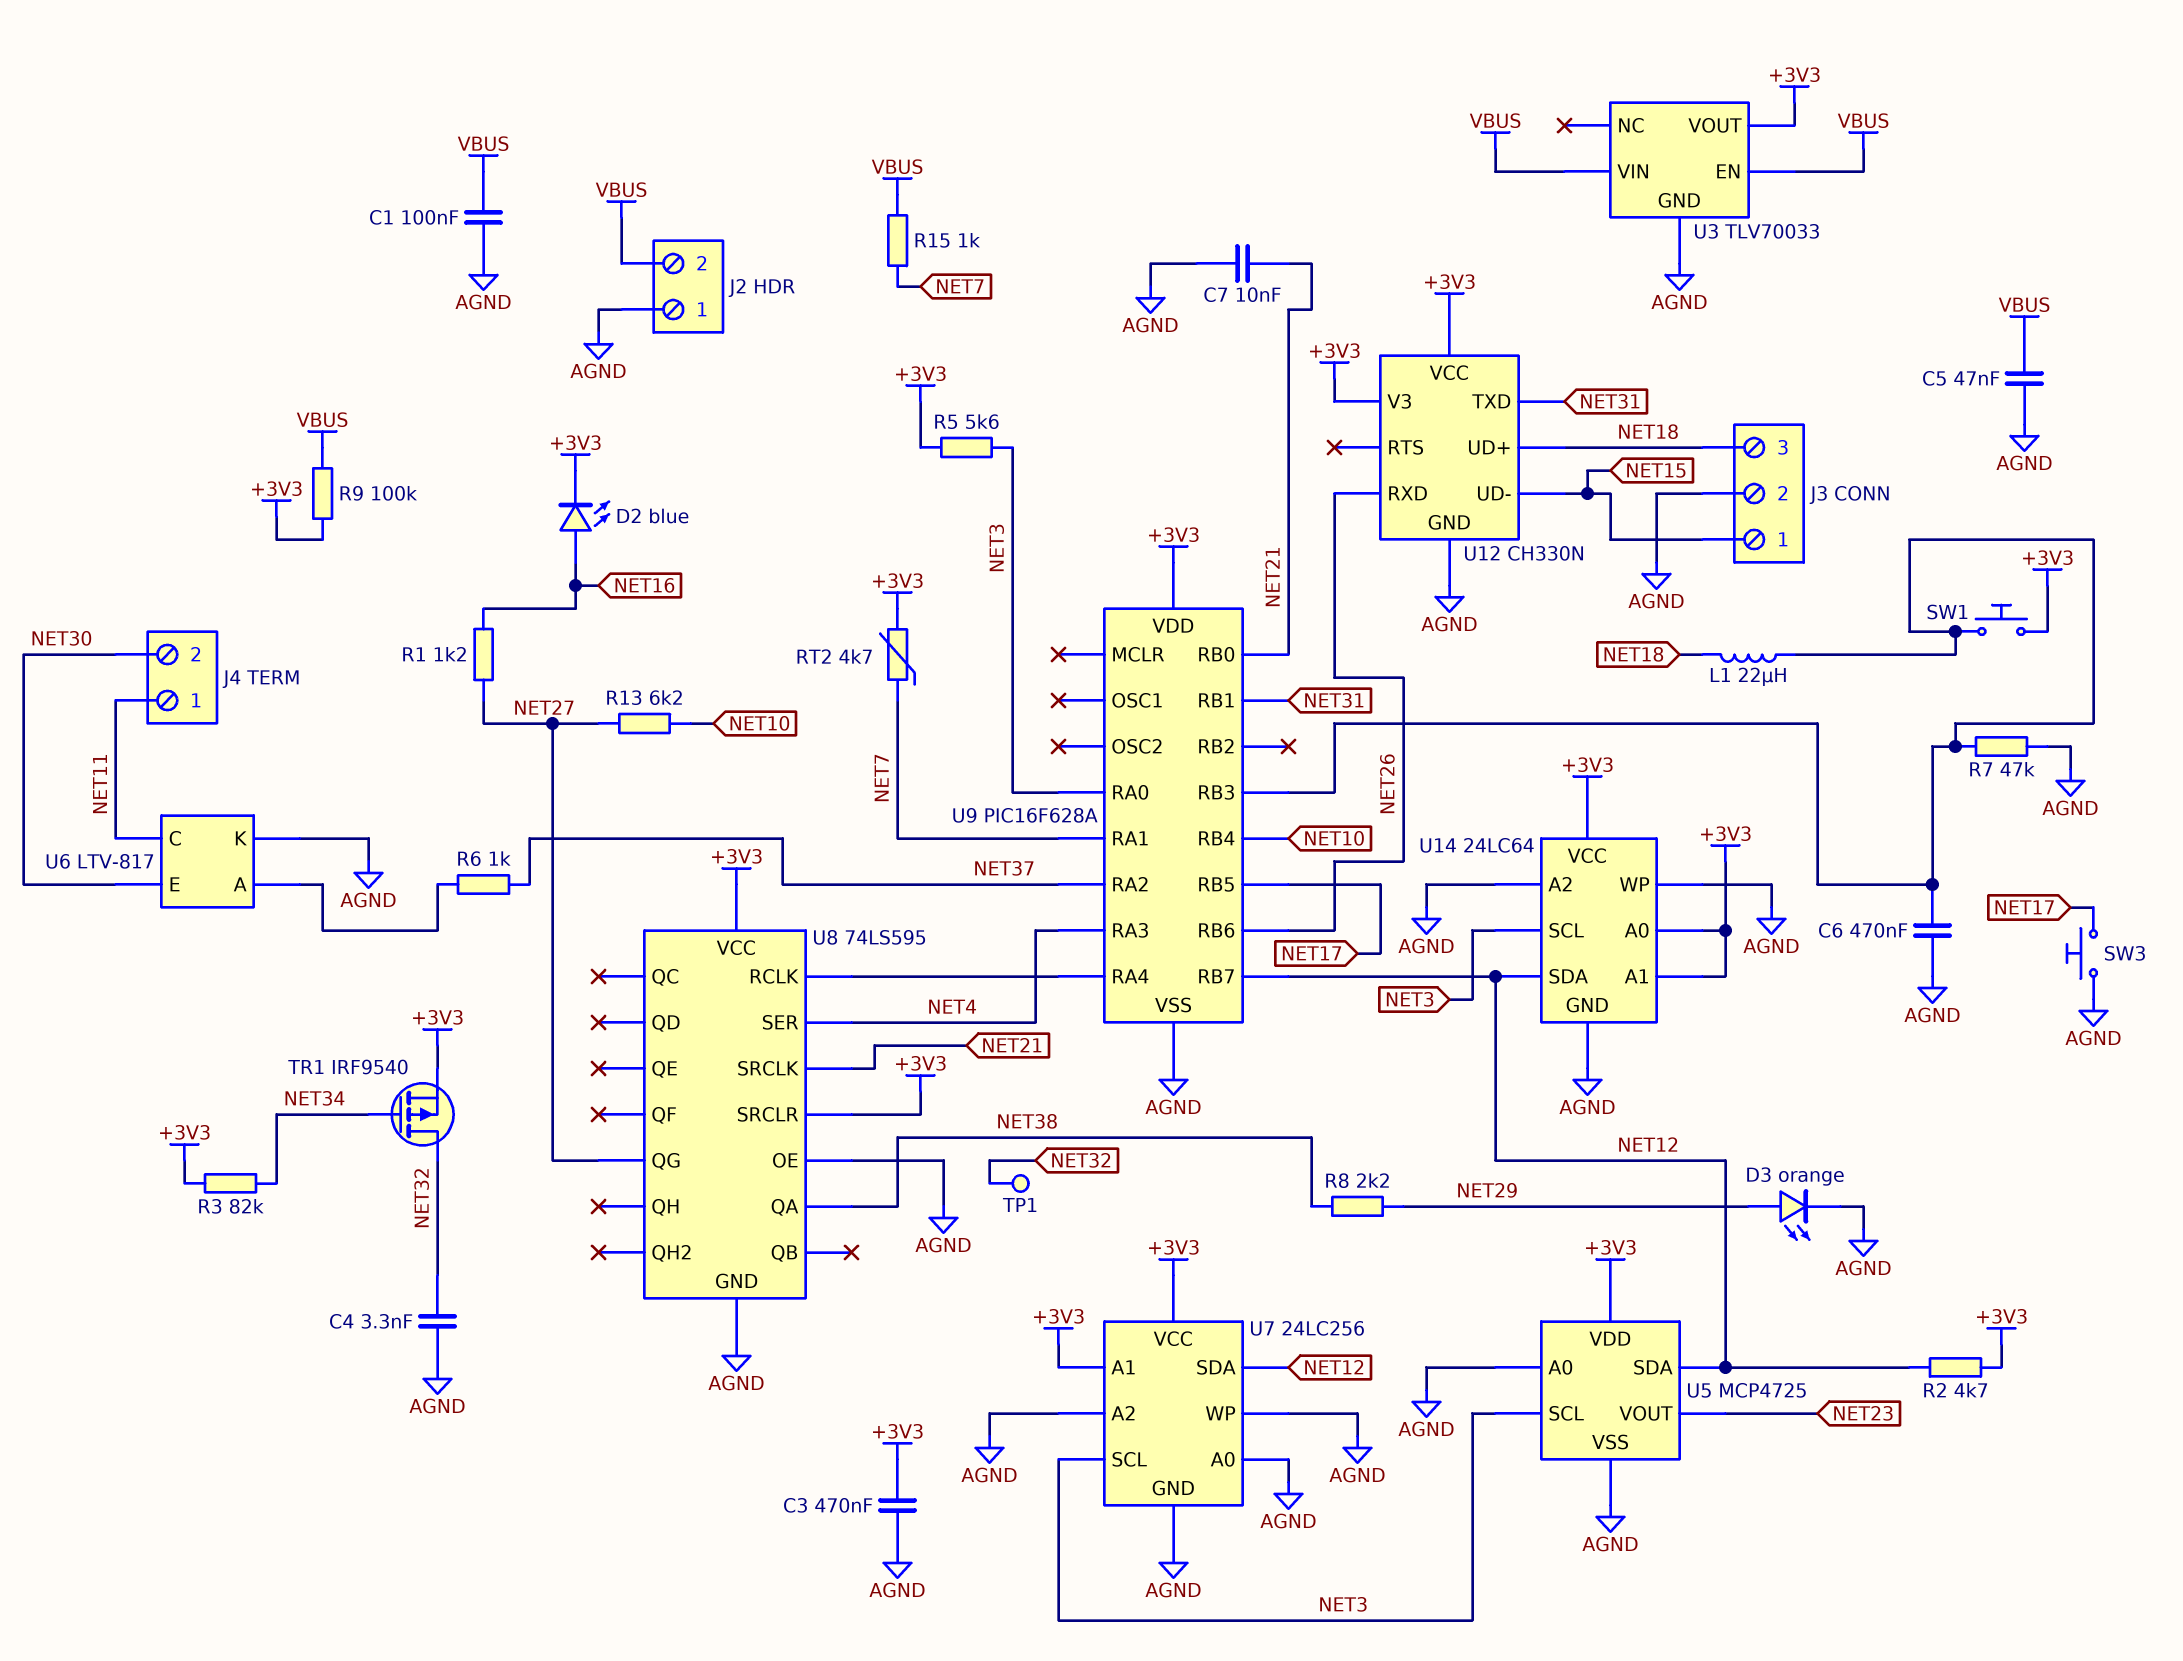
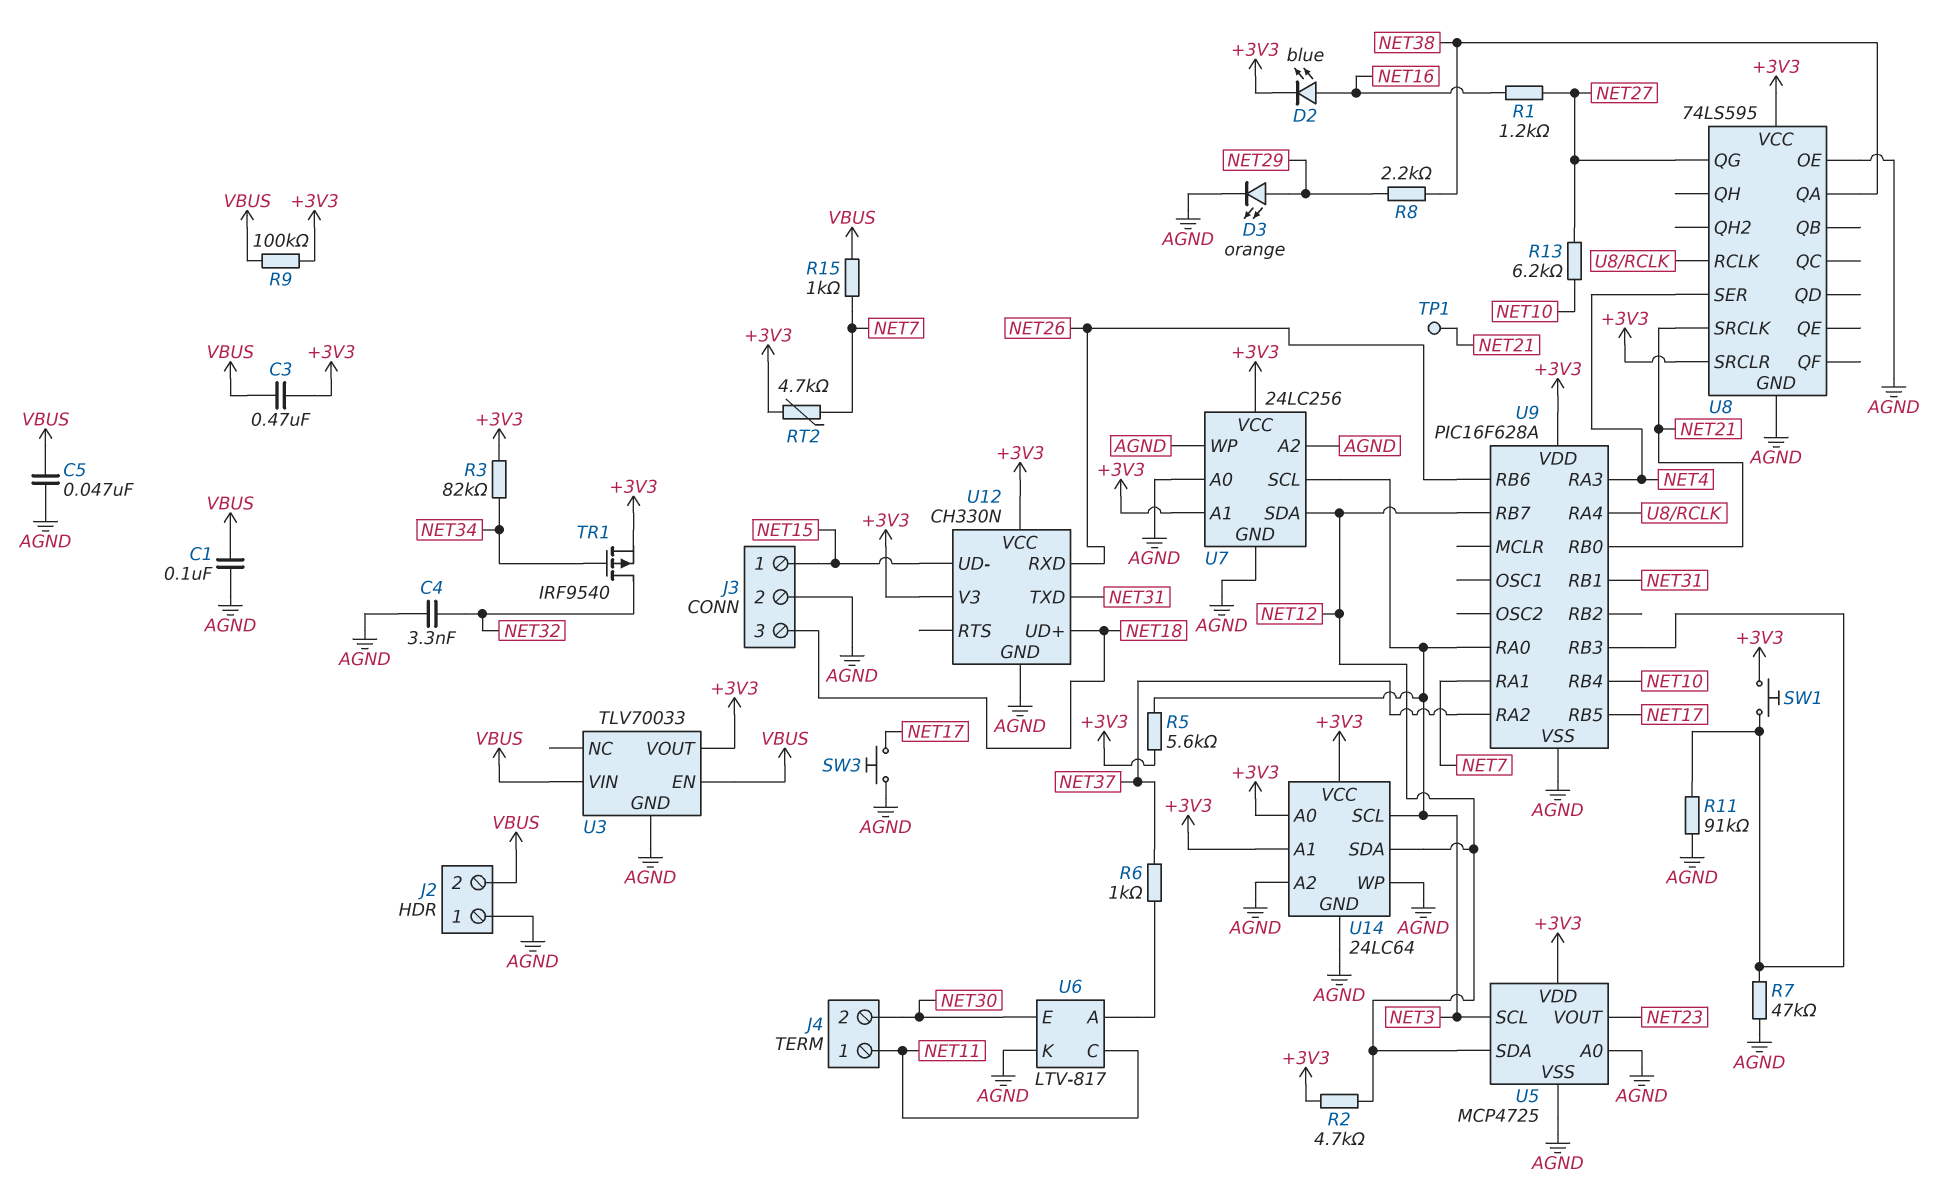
C3: 470nF (+3V3, AGND) -> 470nF (+3V3, VBUS)
C6: 470nF (AGND, U9/RB3) -> none
C7: 10nF (AGND, NET21) -> none
L1: 22uH (NET18, U9/RB3) -> none
R11: none -> 91k (AGND, U9/RB3)
TP1: test point (NET32) -> test point (NET21)

